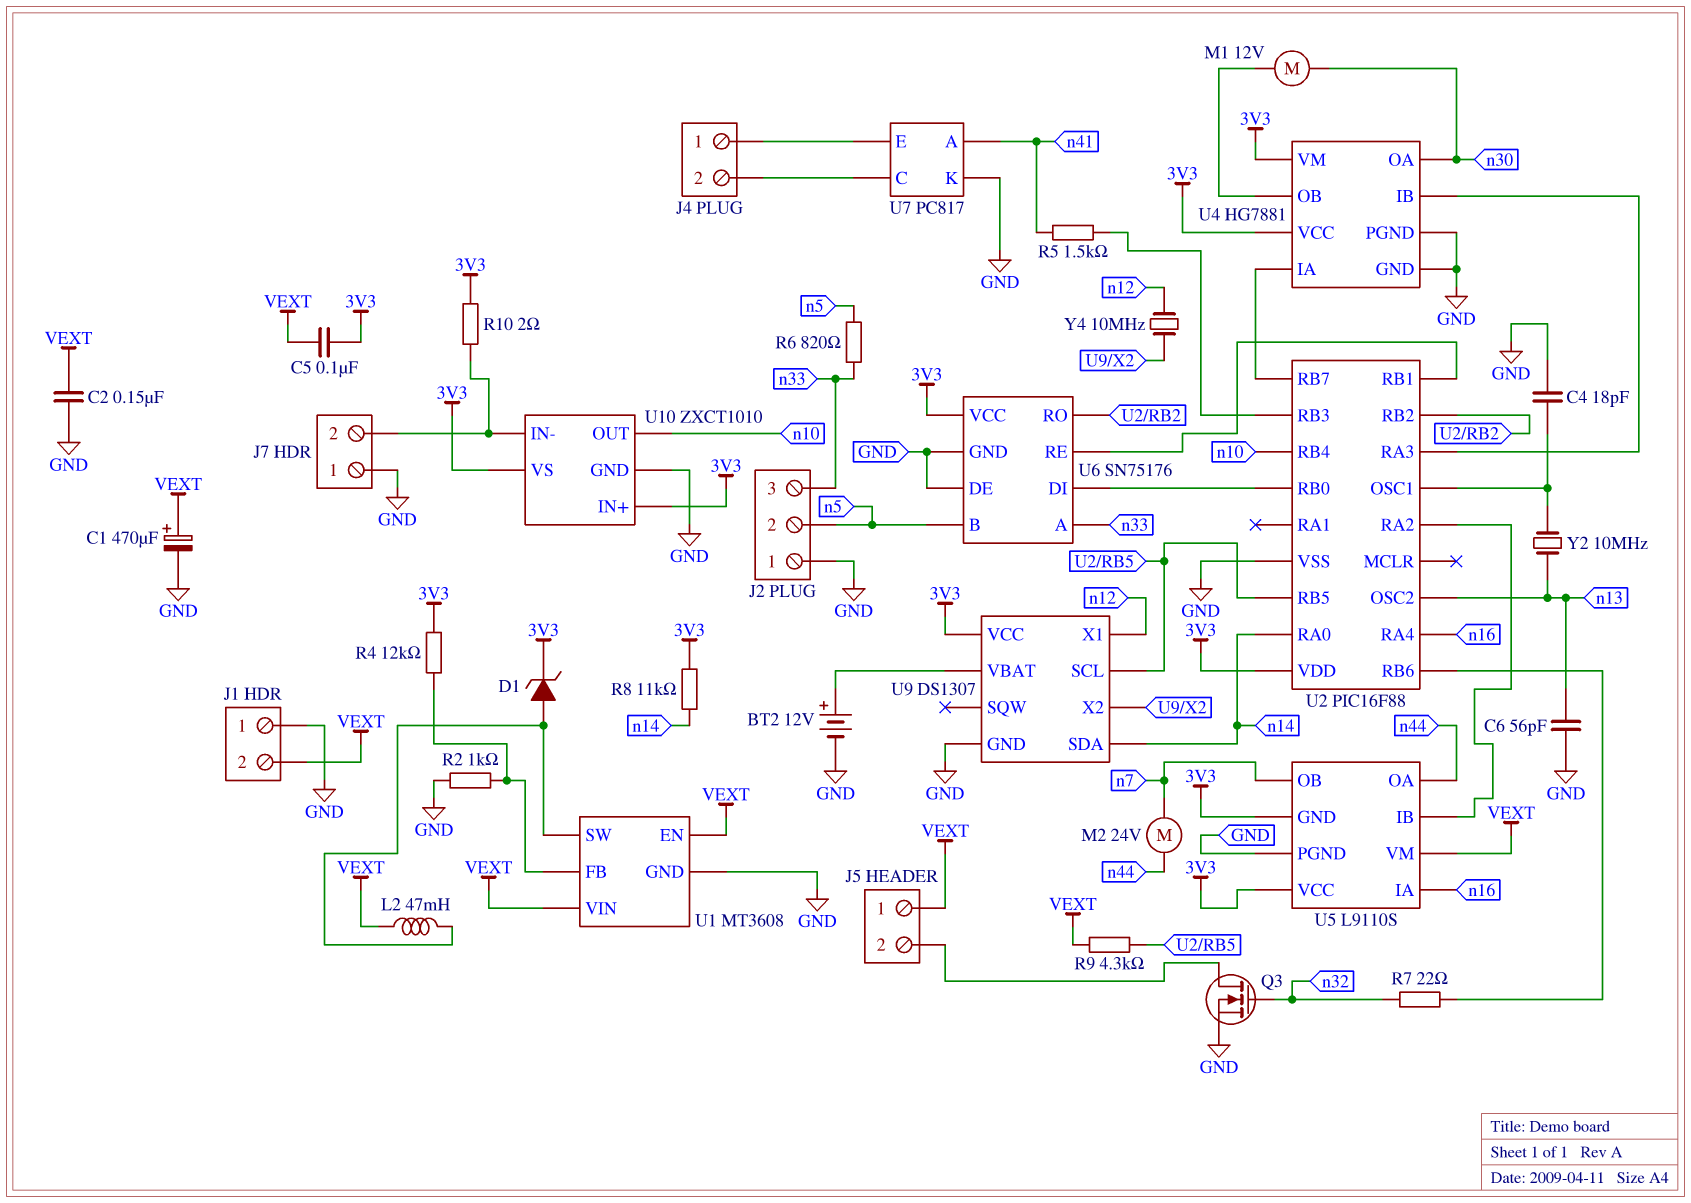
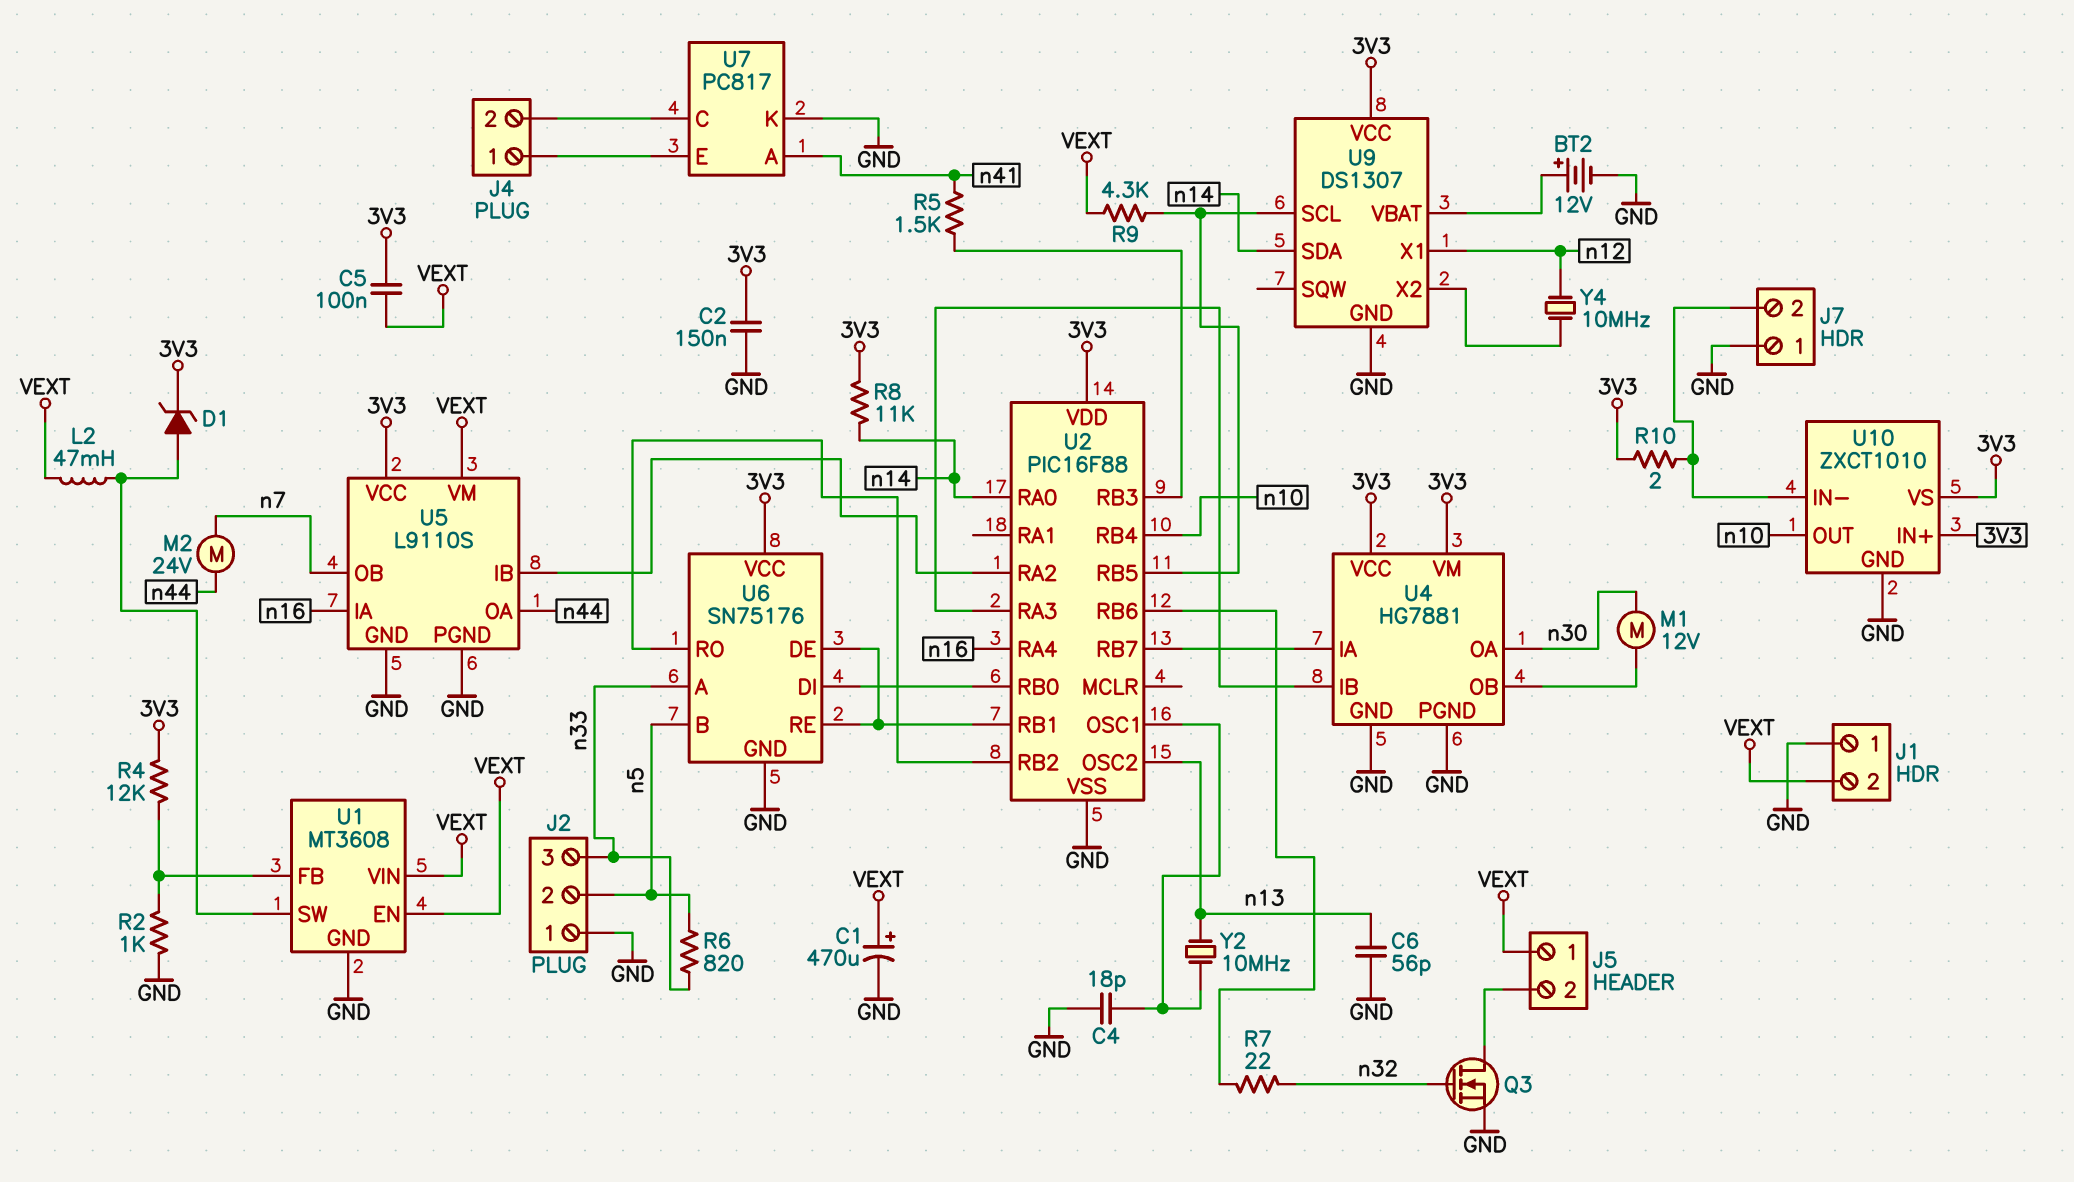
C2: 150nF (GND, VEXT) -> 150nF (3V3, GND)
U5 pin GND: 3V3 -> GND
U6 pin DE: GND -> U2/RB1

